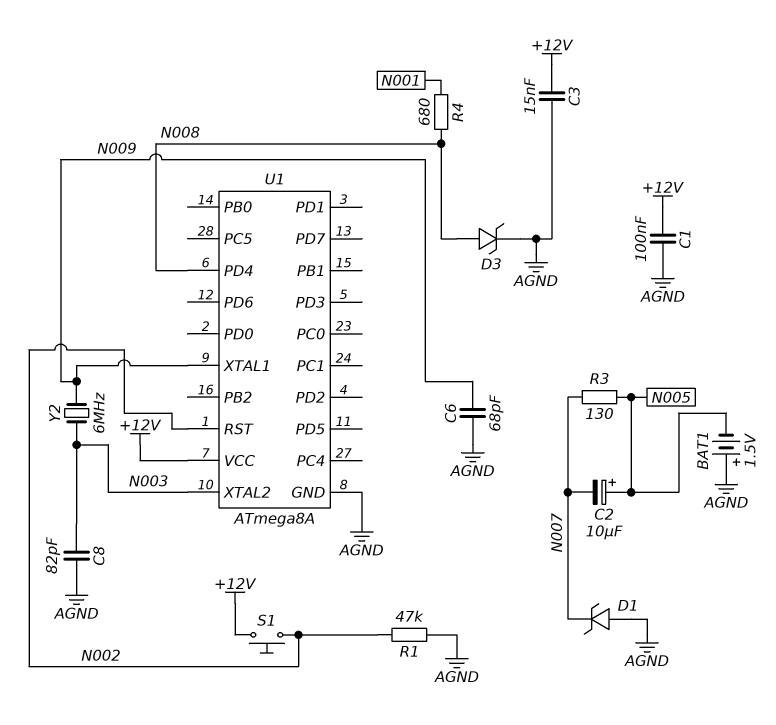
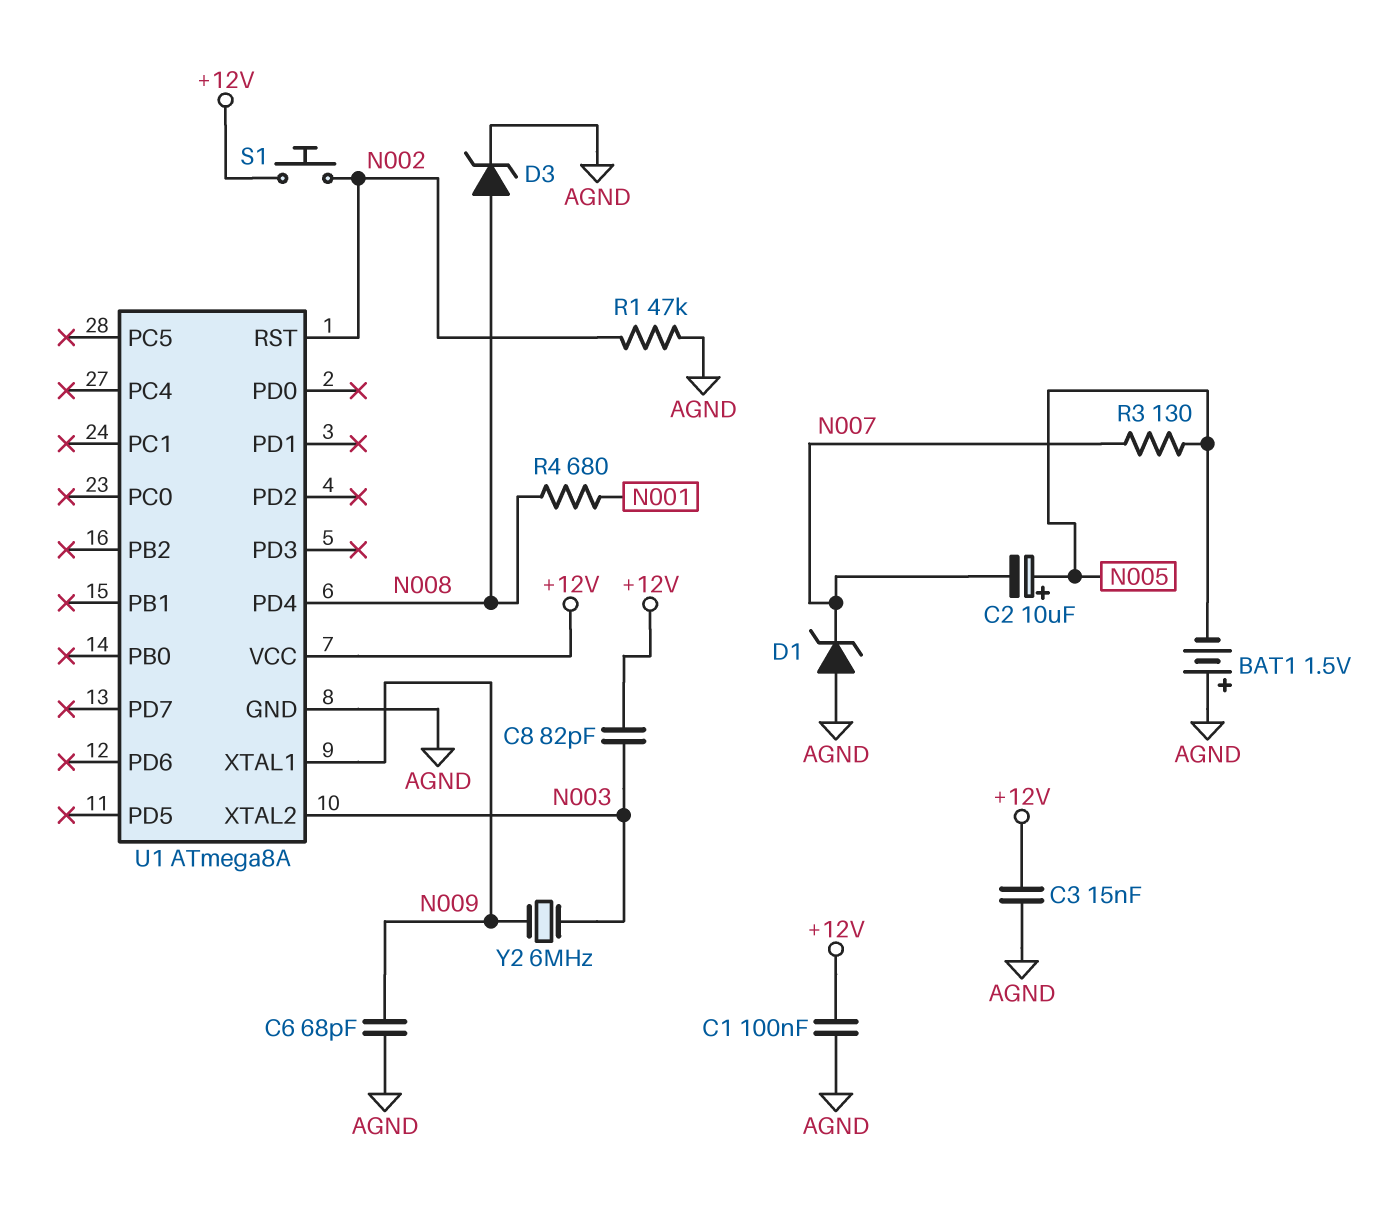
C8: 82pF (AGND, N003) -> 82pF (+12V, N003)

